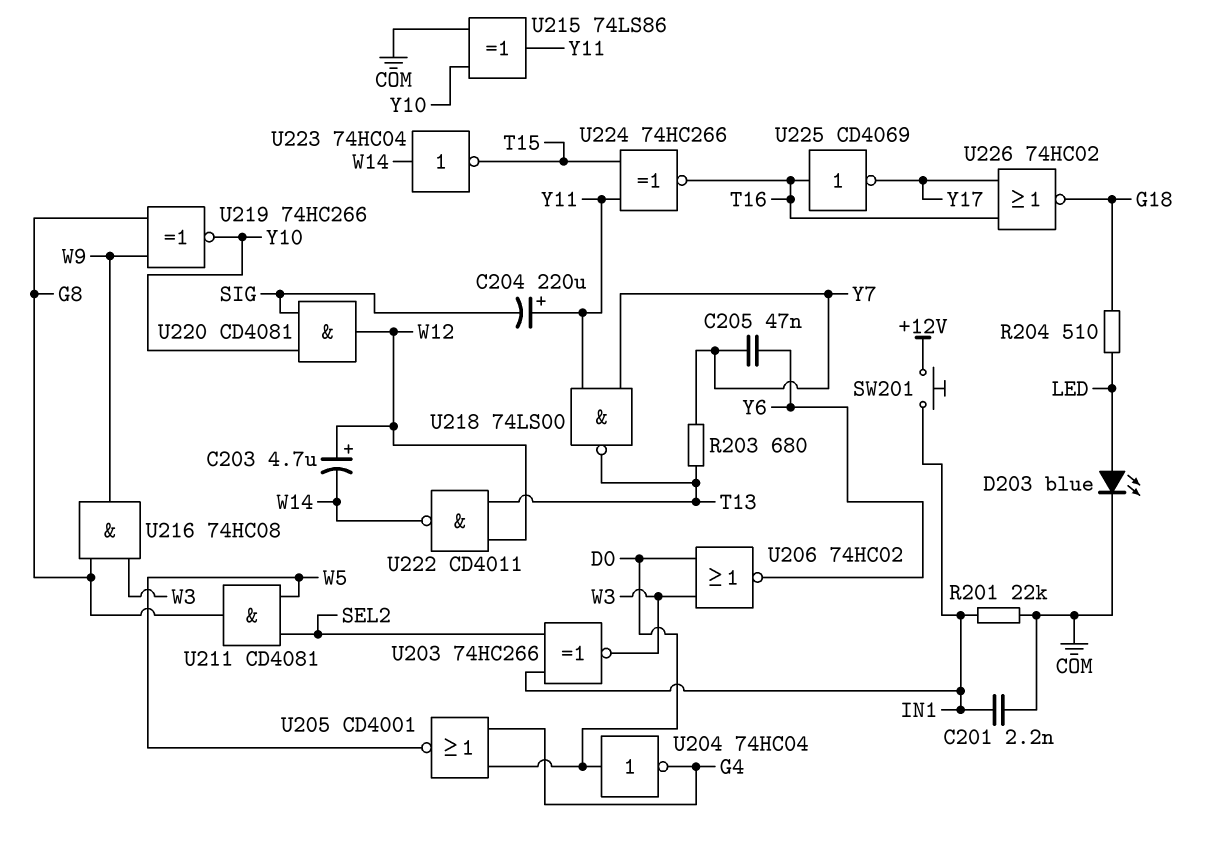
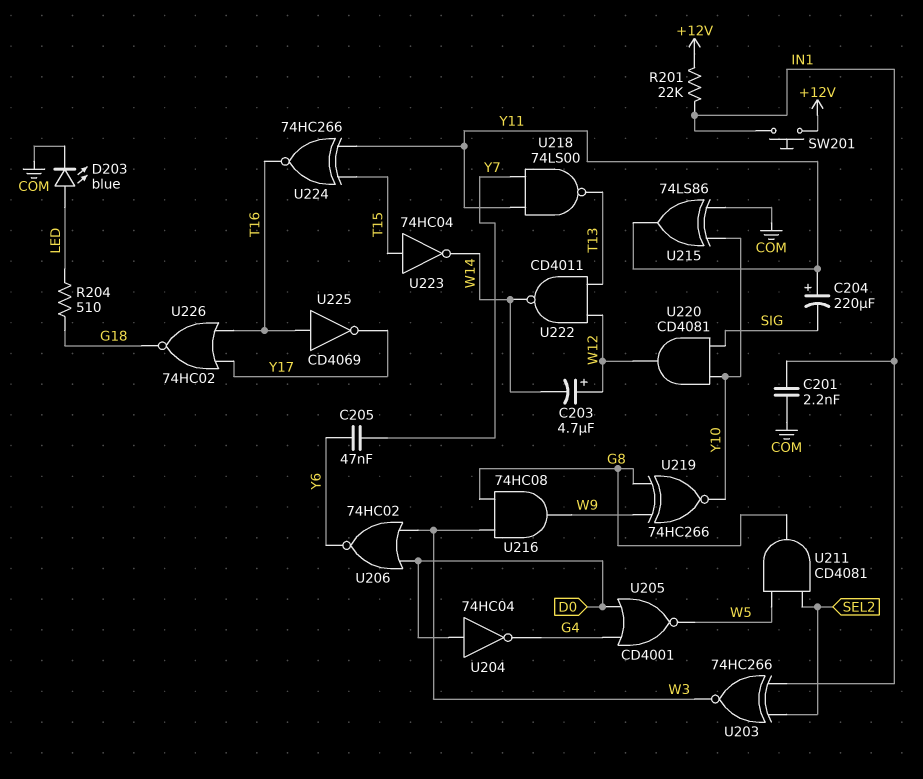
R201: 22k (COM, IN1) -> 22k (+12V, IN1)
R203: 680 (T13, Y7) -> none
U223: NOT 74HC04 (in W14, out T15) -> NOT 74HC04 (in T15, out W14)

